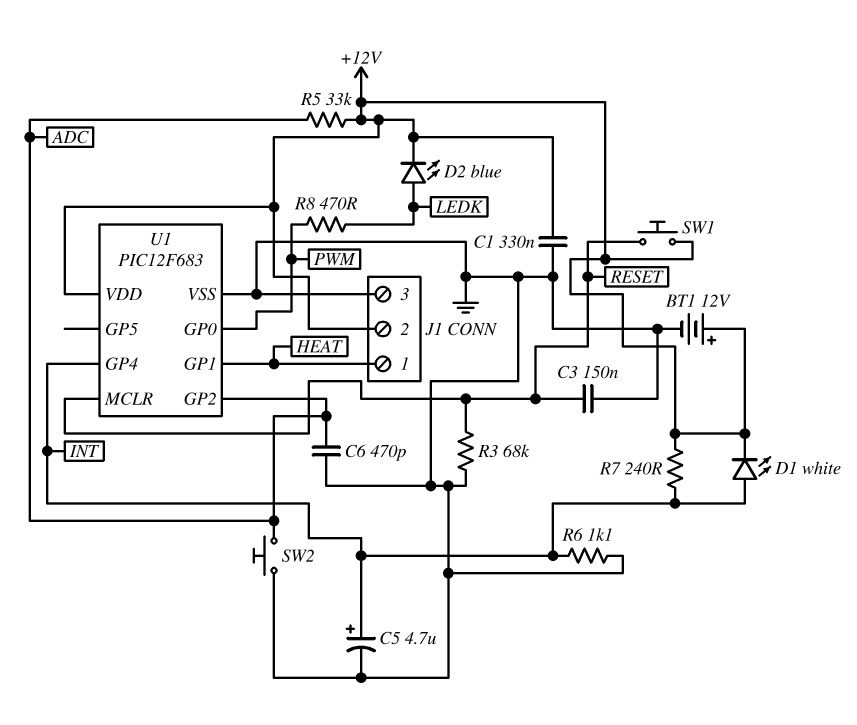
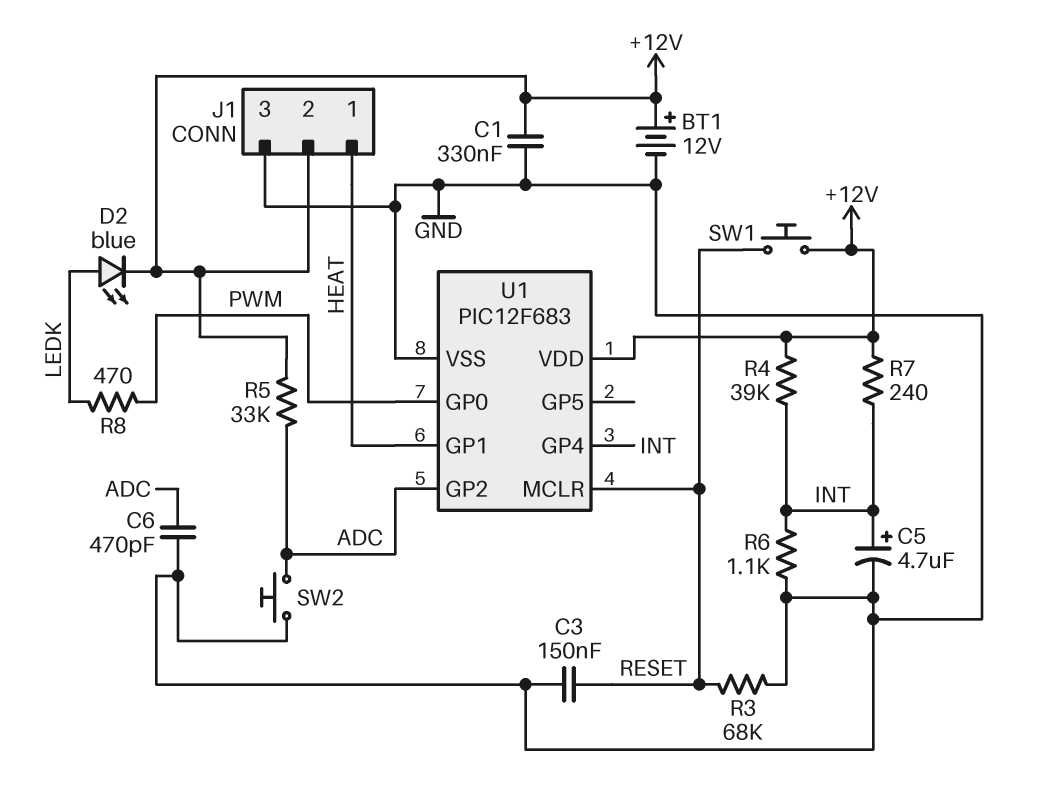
D1: LED white (A INT, K +12V) -> none
R4: none -> 39k (+12V, INT)

